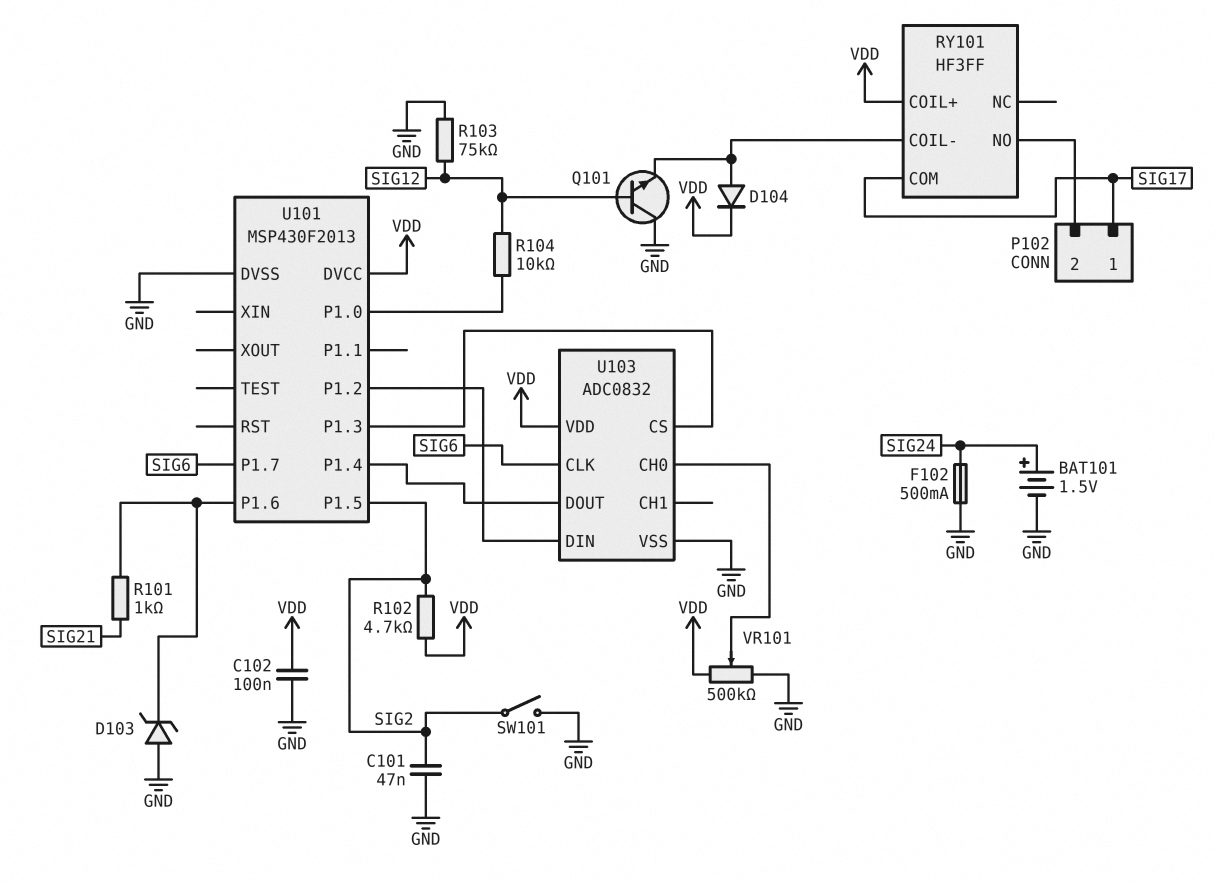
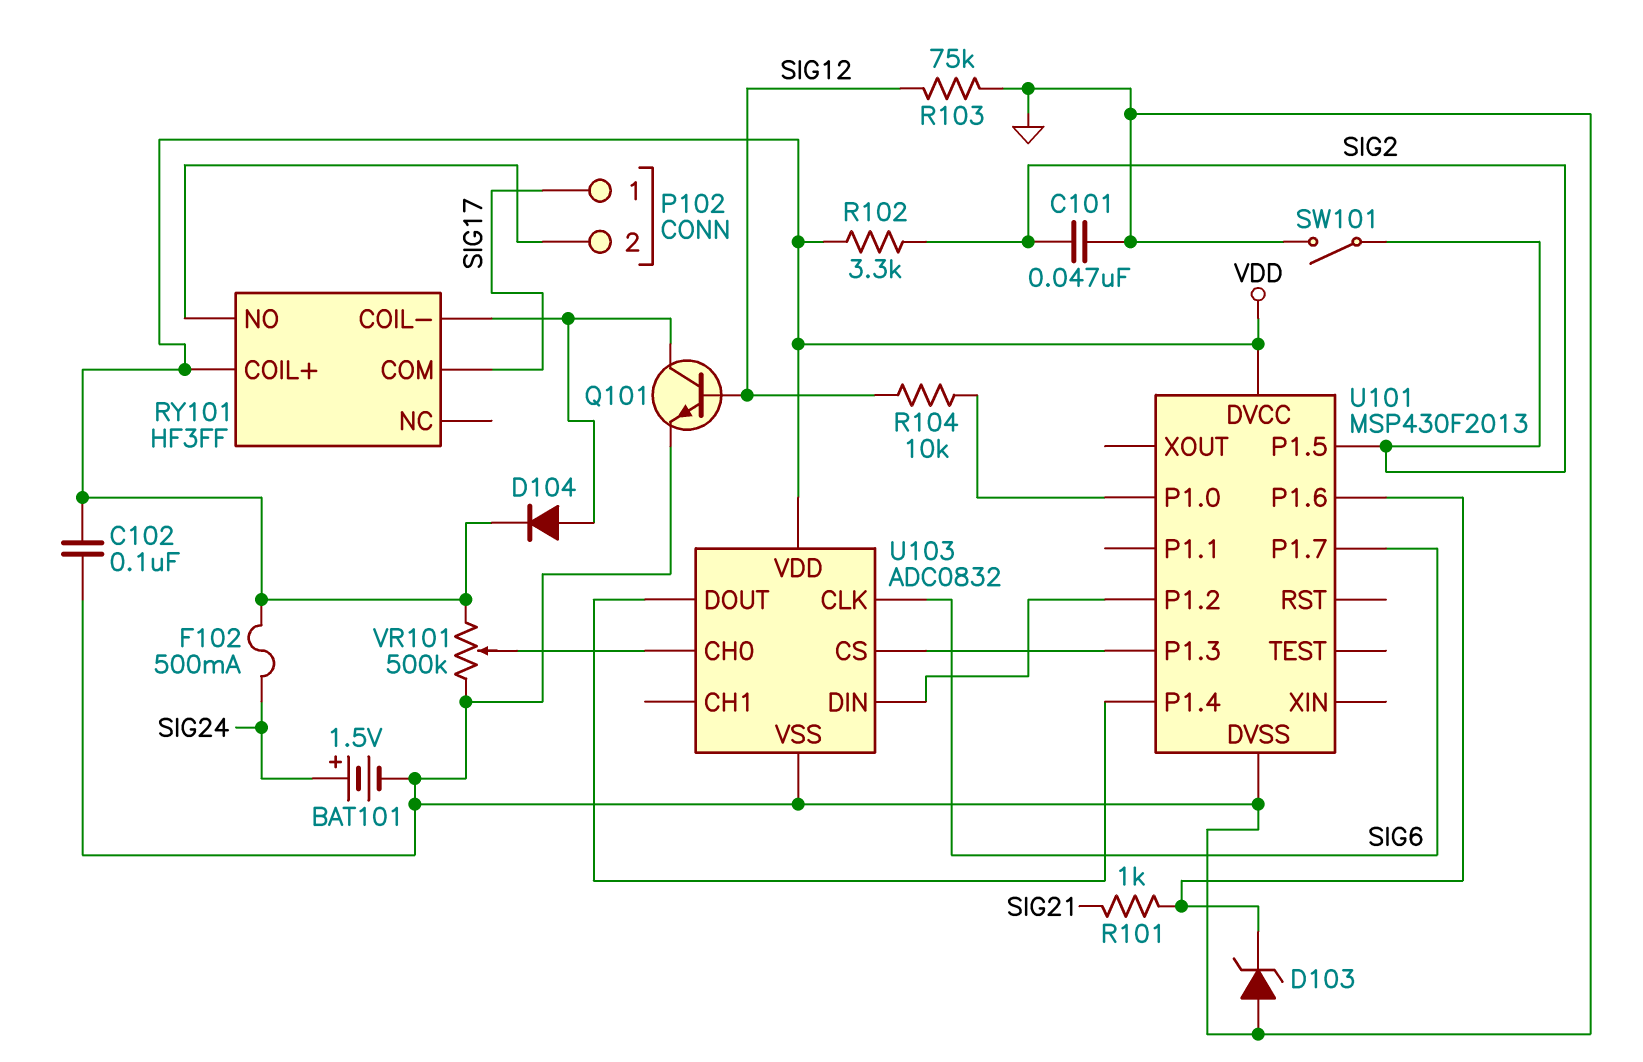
F102: 500mA (GND, SIG24) -> 500mA (SIG24, VDD)
Q101: NPN (B SIG12, C GND, E RY101/COIL-) -> NPN (B SIG12, C RY101/COIL-, E GND)
R102: 4.7k (SIG2, VDD) -> 3.3k (SIG2, VDD)

